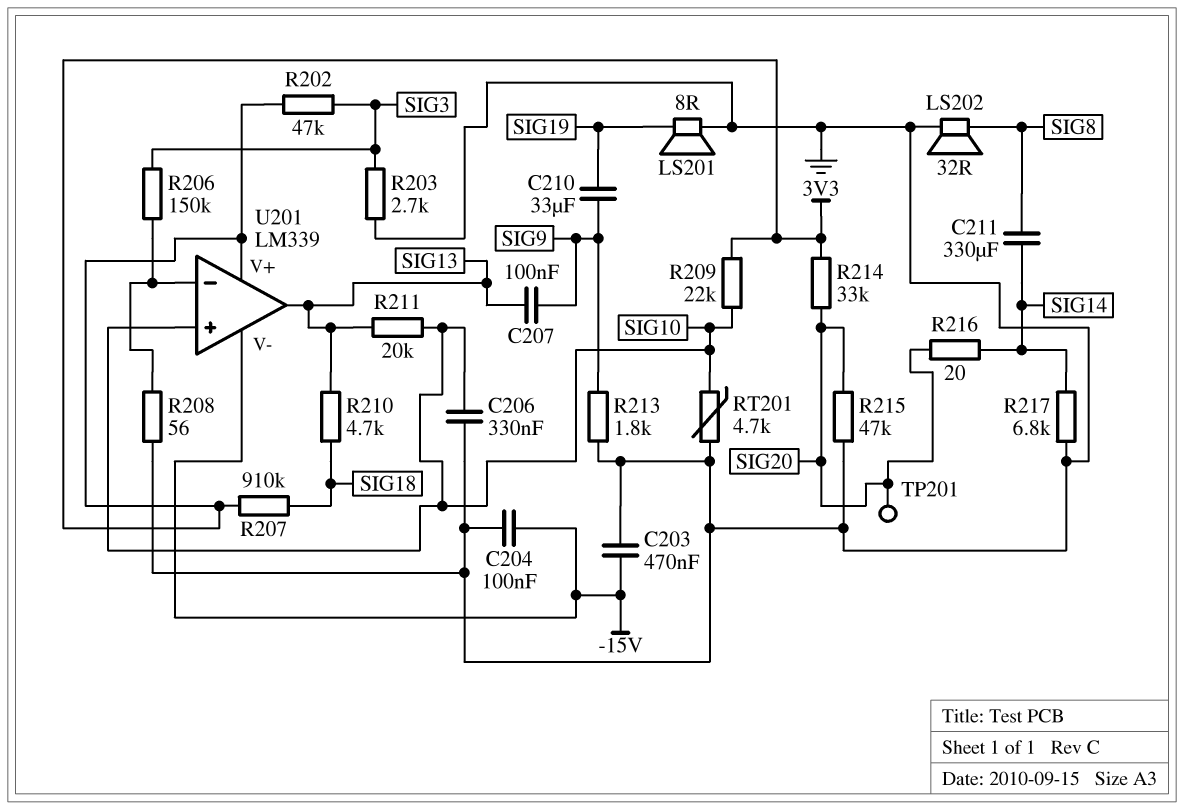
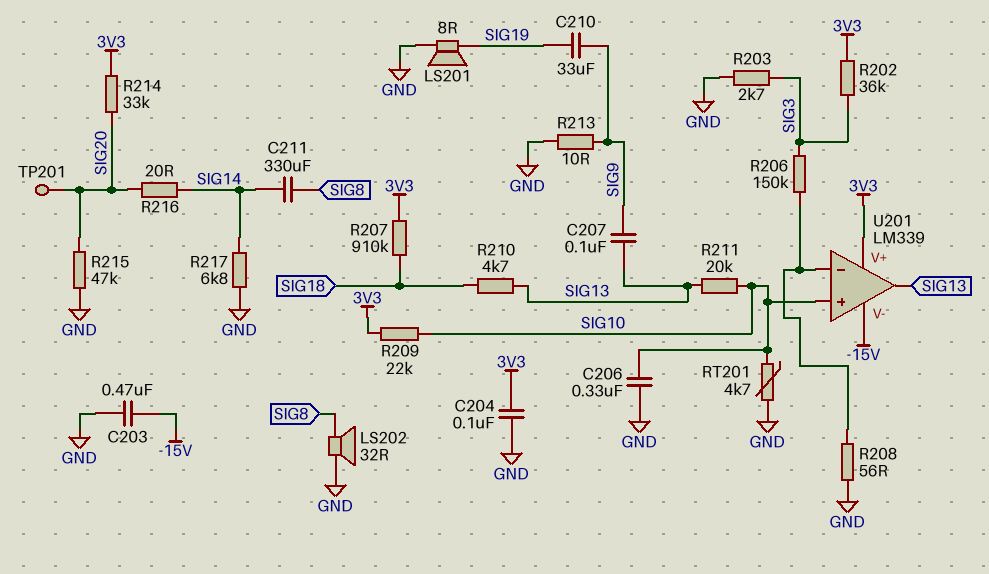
C204: 100nF (-15V, GND) -> 100nF (3V3, GND)
R202: 47k (3V3, SIG3) -> 36k (3V3, SIG3)
R213: 1.8k (GND, SIG9) -> 10 (GND, SIG9)

